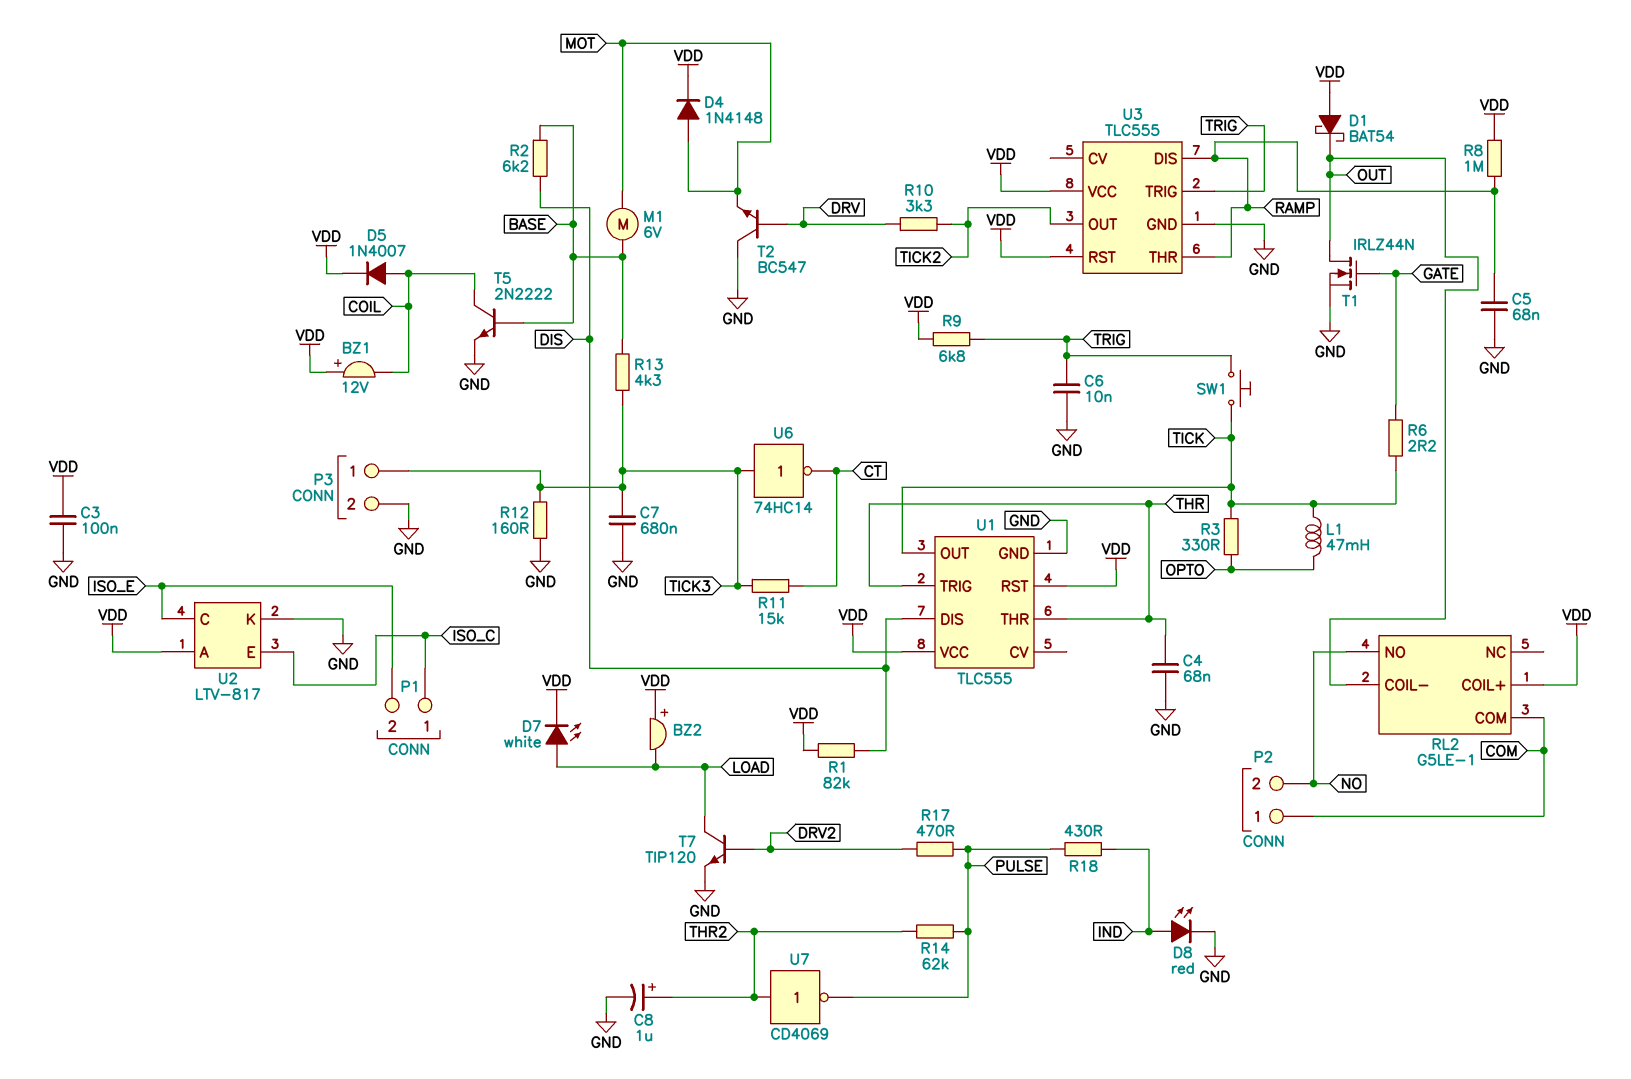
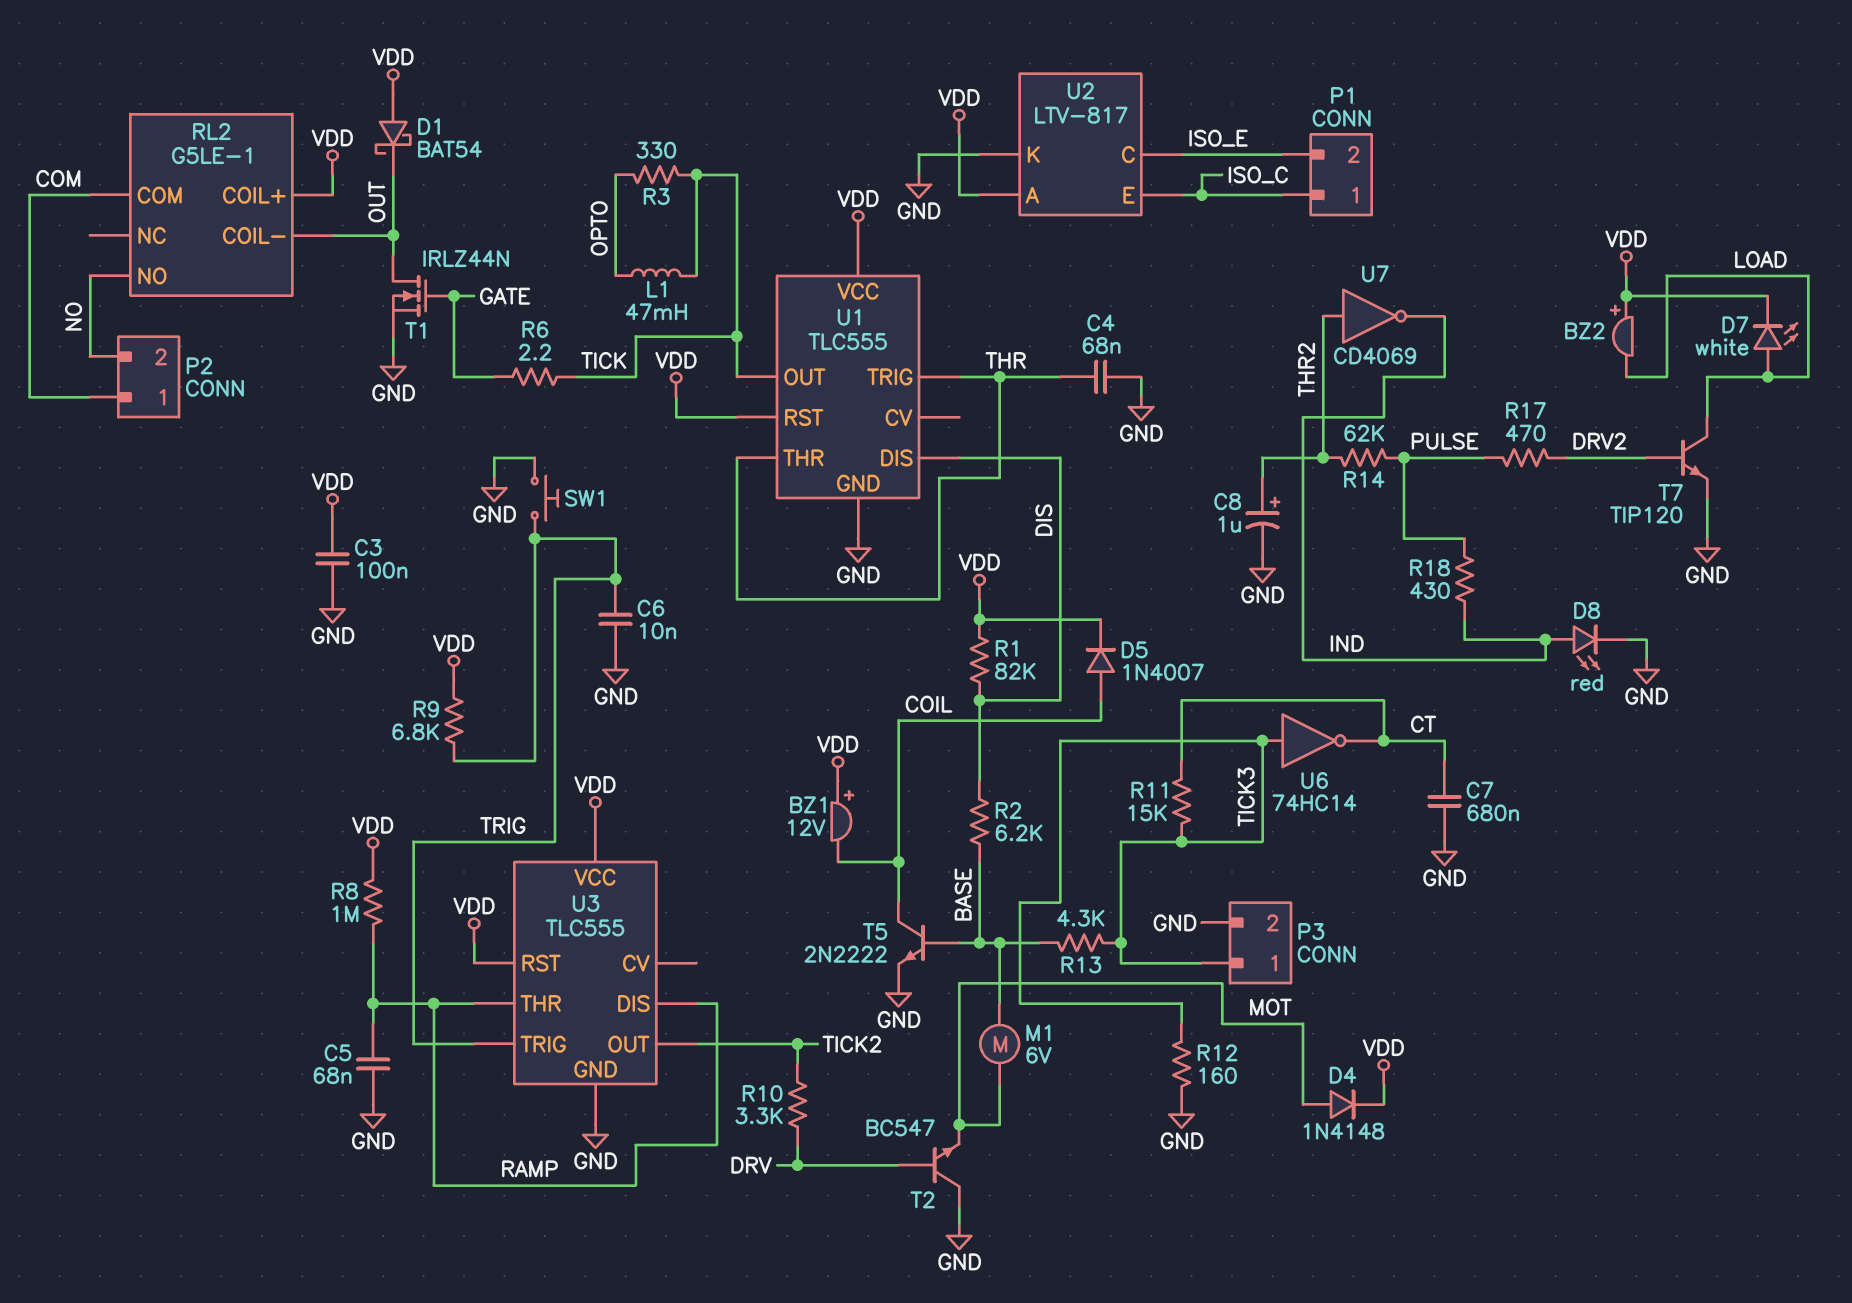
C7: 680nF (GND, TICK3) -> 680nF (CT, GND)
SW1: button (TICK, TRIG) -> button (GND, TRIG)
U7: NOT CD4069 (in THR2, out PULSE) -> NOT CD4069 (in THR2, out IND)

